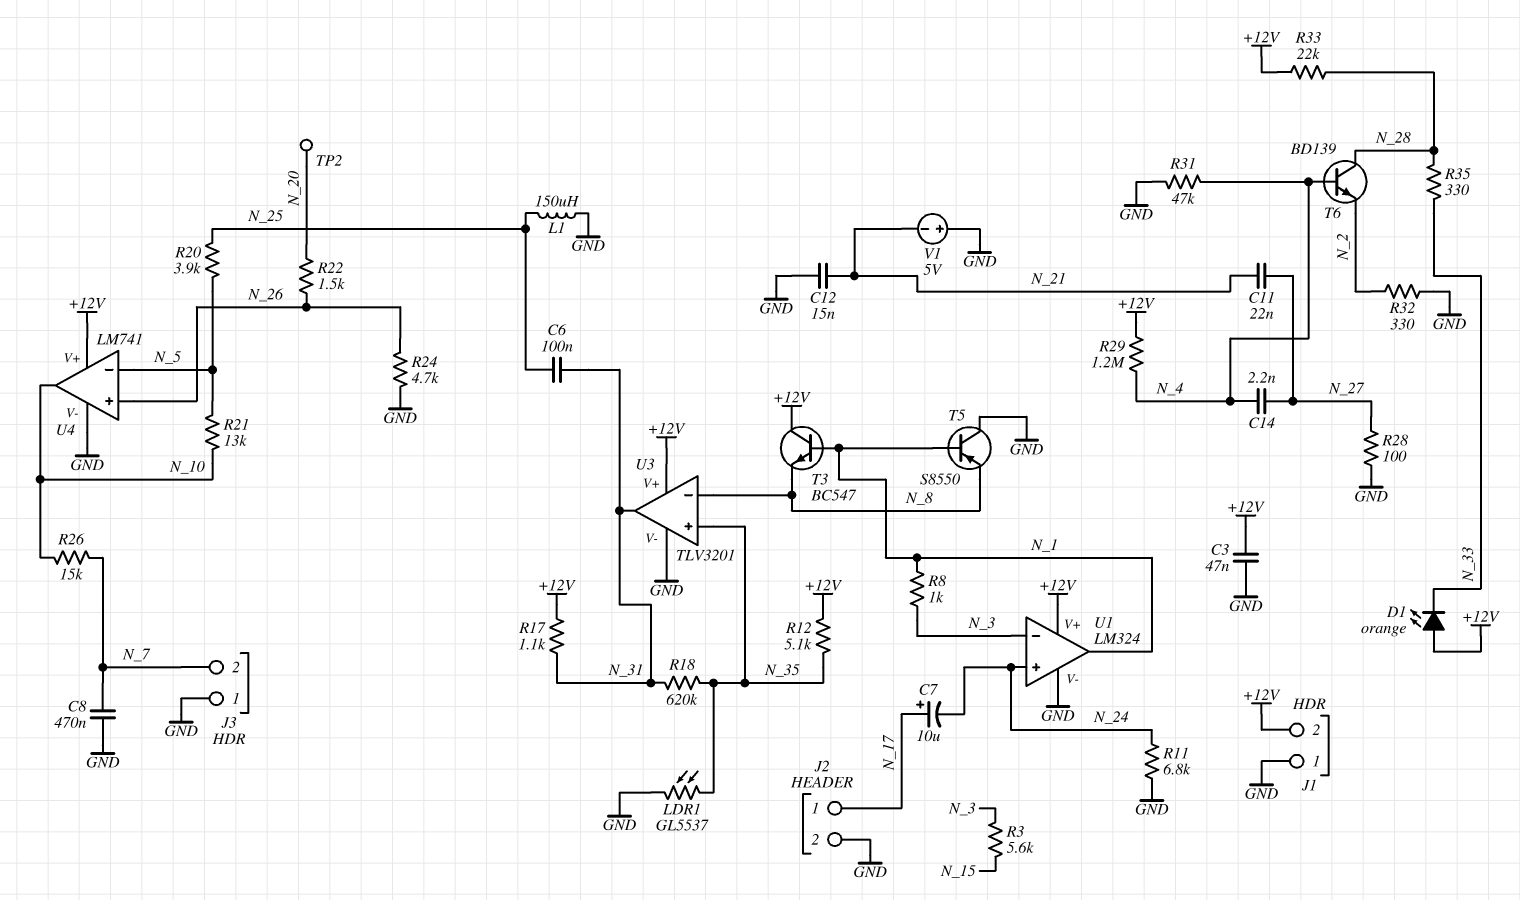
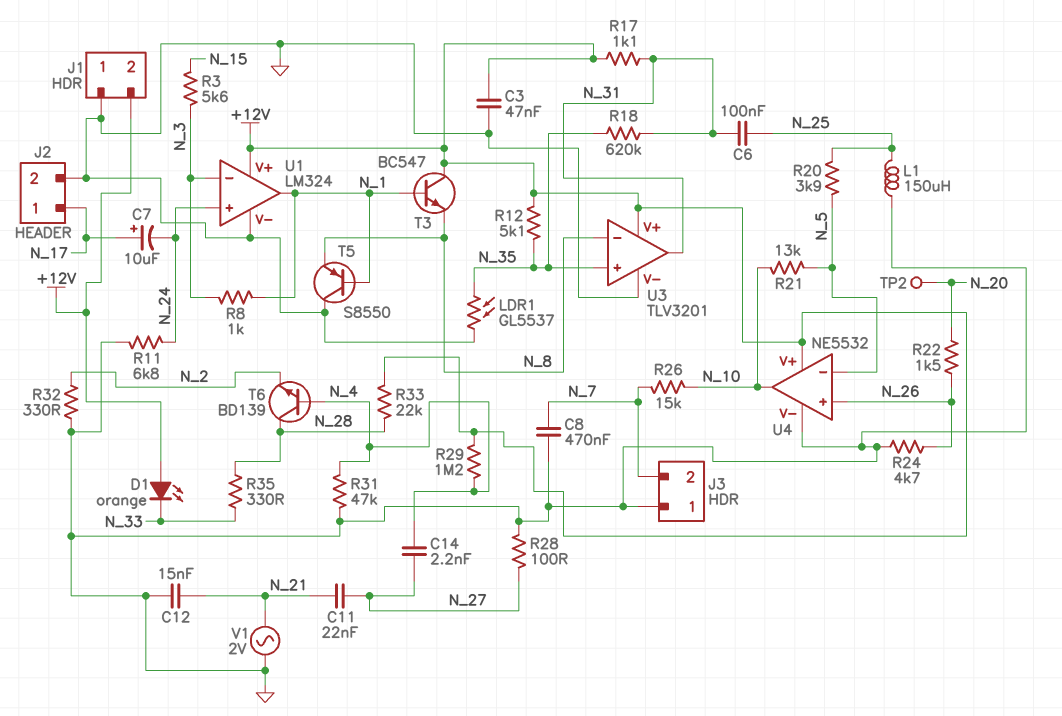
U4: LM741 -> NE5532
V1: 5V (plus GND, minus N_21) -> AC 2V (GND, N_21)

